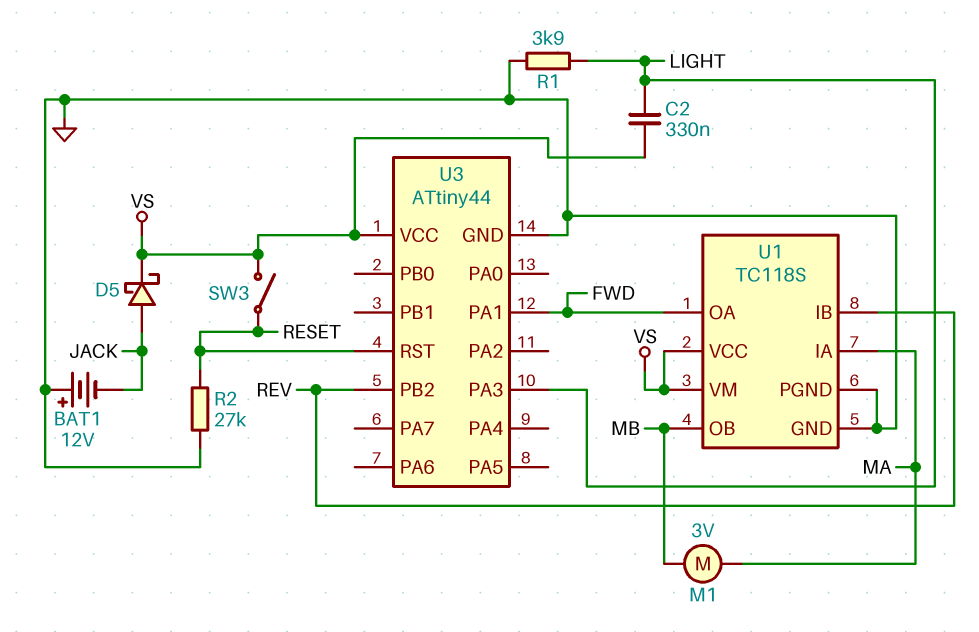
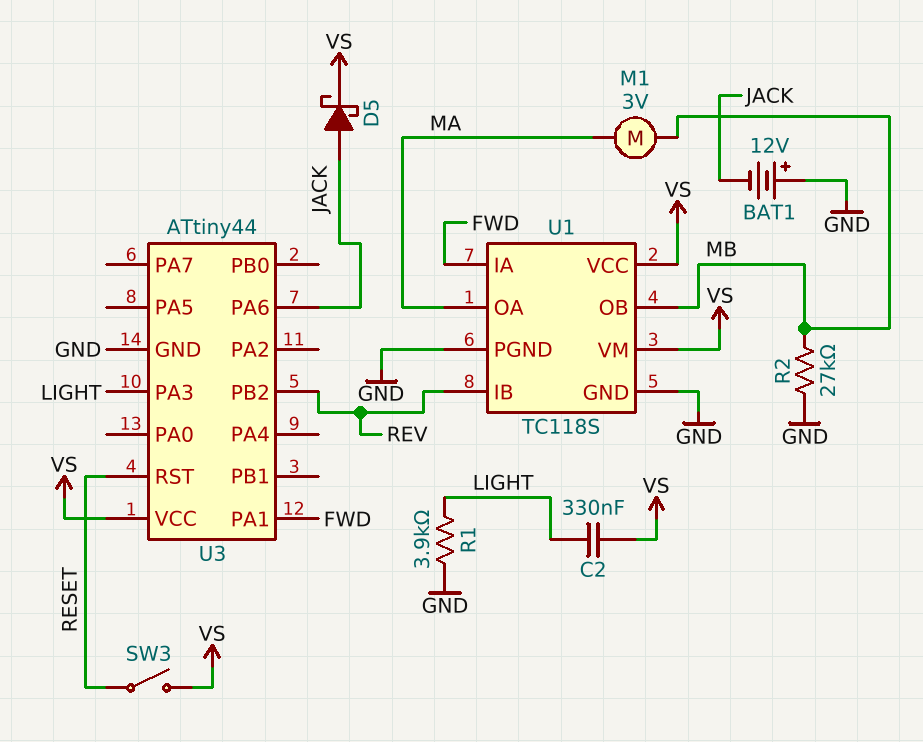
R2: 27k (GND, RESET) -> 27k (GND, MB)
U1 pin IA: MA -> FWD
U1 pin OA: FWD -> MA
U3 pin PA6: none -> JACK

